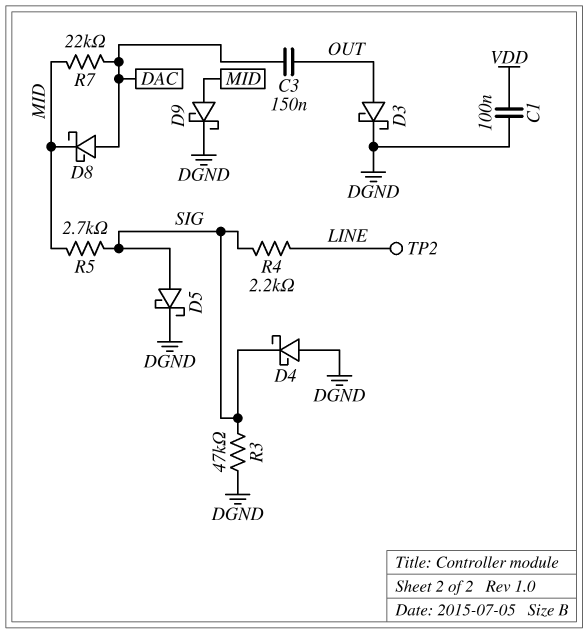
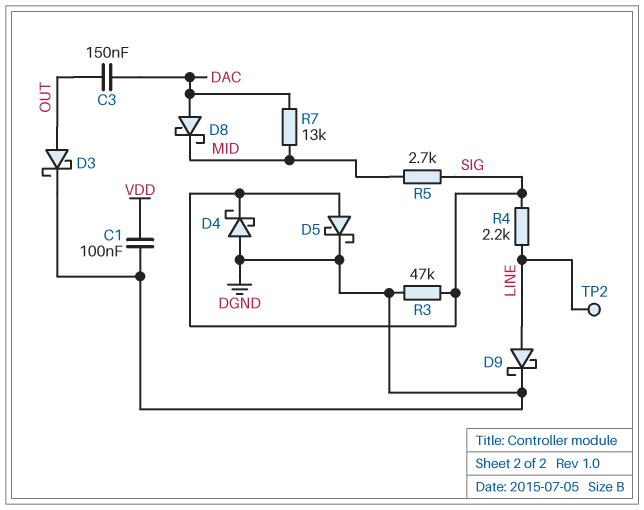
D9: schottky (A MID, K DGND) -> schottky (A LINE, K DGND)
R7: 22k (DAC, MID) -> 13k (DAC, MID)

